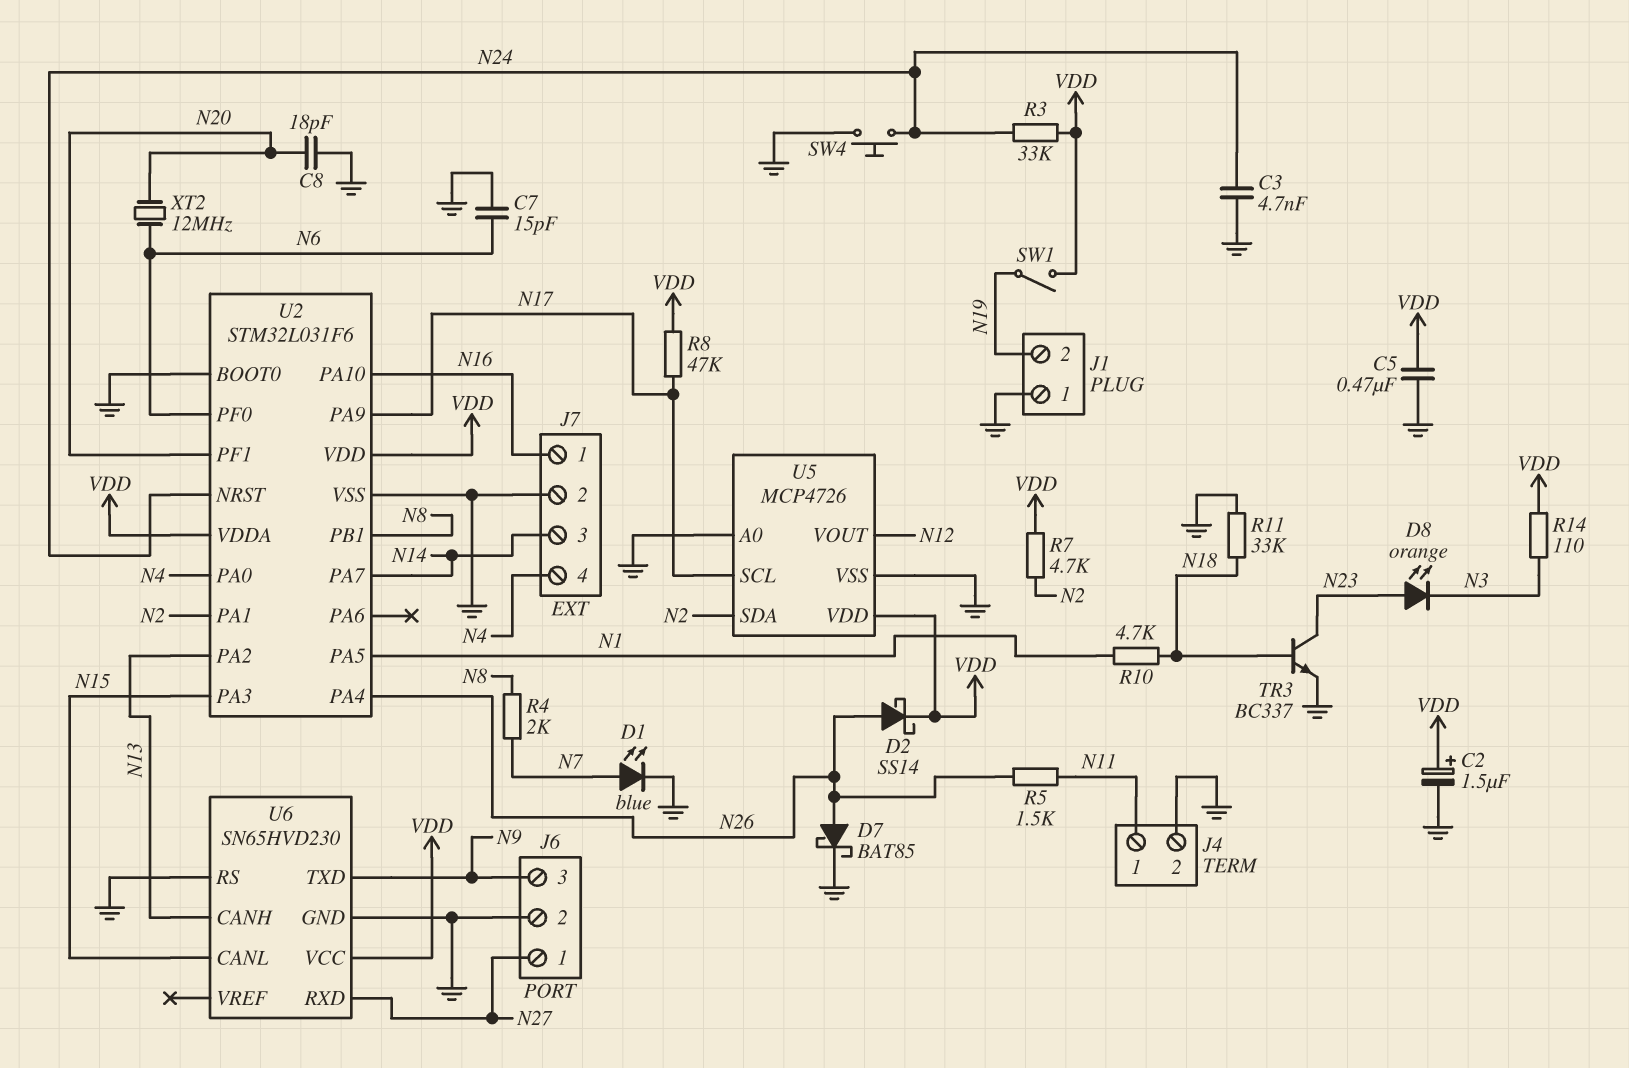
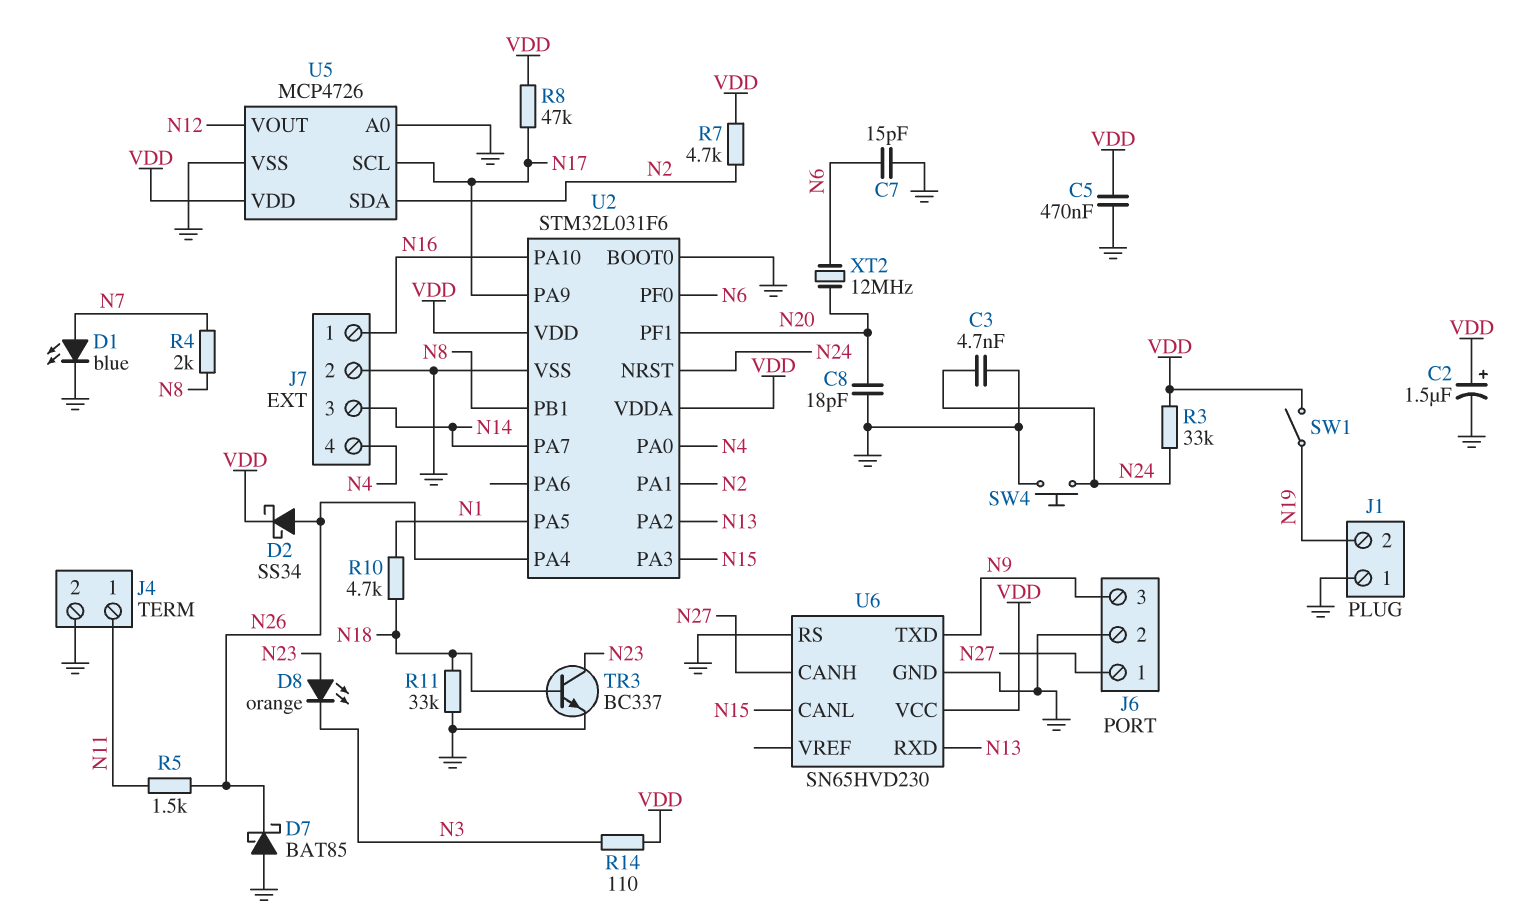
D2: schottky SS14 (A N26, K VDD) -> schottky SS34 (A N26, K VDD)
D7: schottky BAT85 (A N26, K GND) -> schottky BAT85 (A GND, K N26)
U6 pin CANH: N13 -> N27
U6 pin RXD: N27 -> N13

